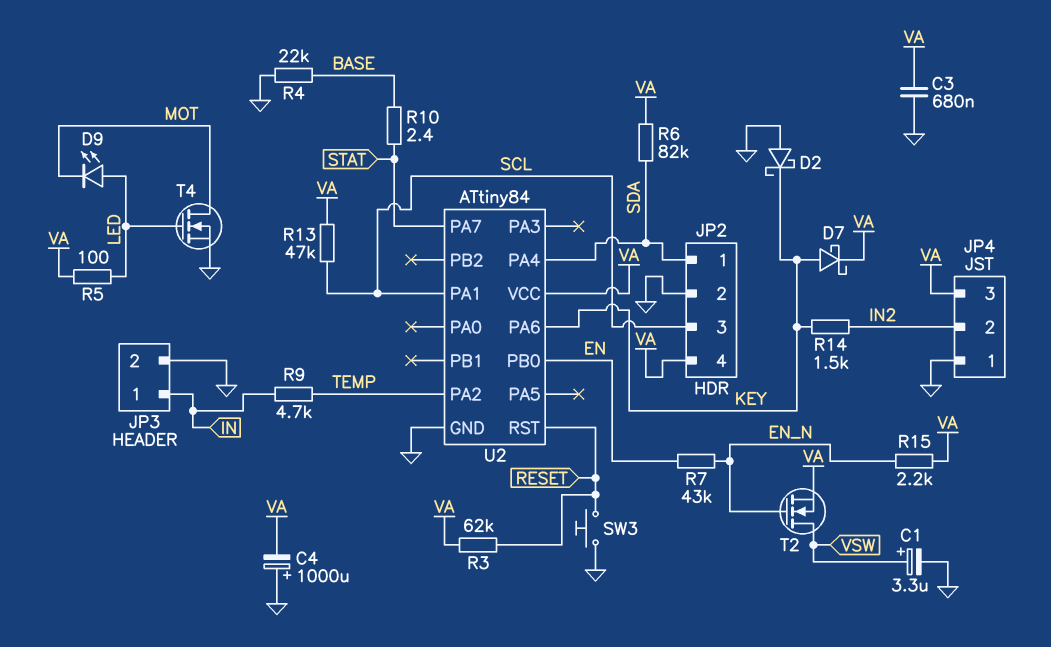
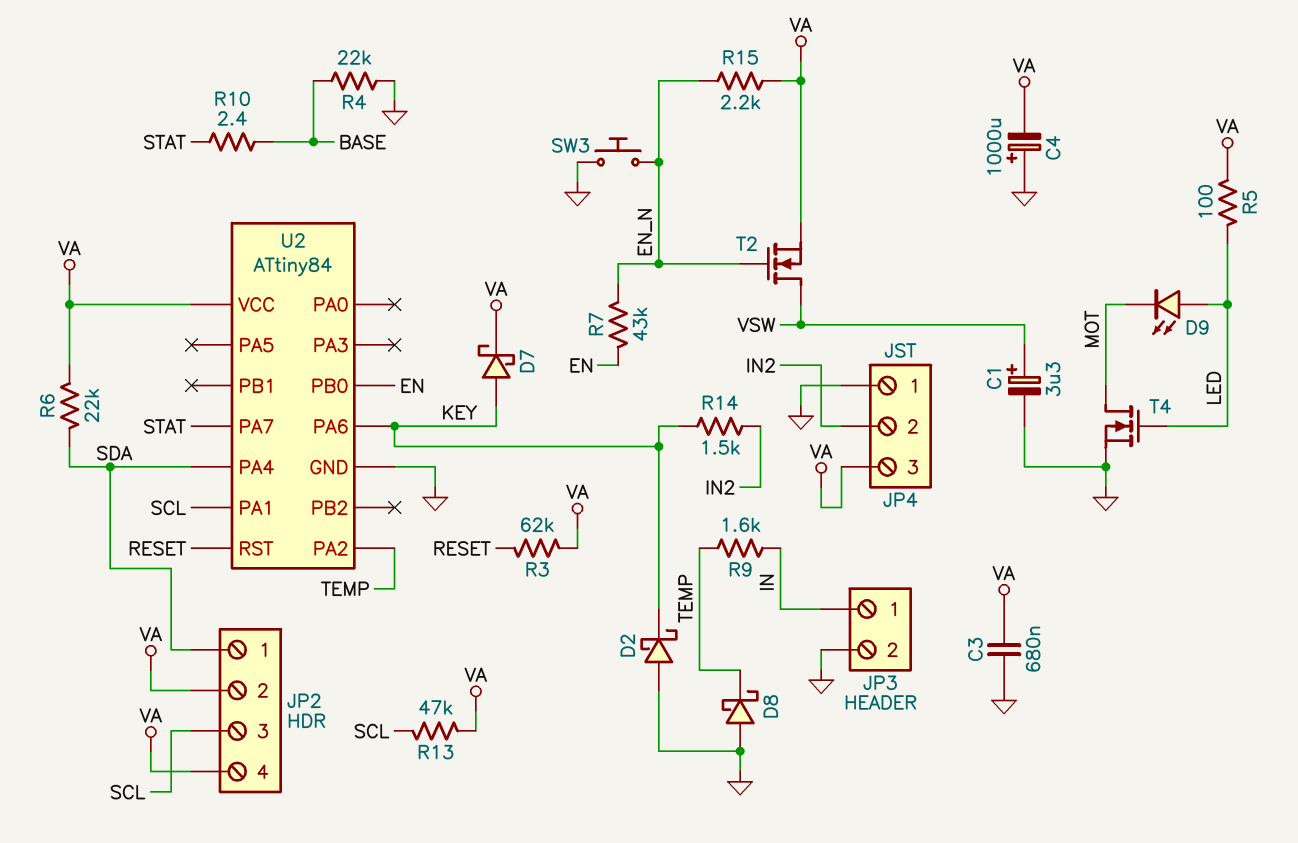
D8: none -> schottky (A GND, K TEMP)
JP2 pin 2: GND -> VA
R6: 82k (SDA, VA) -> 22k (SDA, VA)
R9: 4.7k (IN, TEMP) -> 1.6k (IN, TEMP)
SW3: button (GND, RESET) -> button (EN_N, GND)

